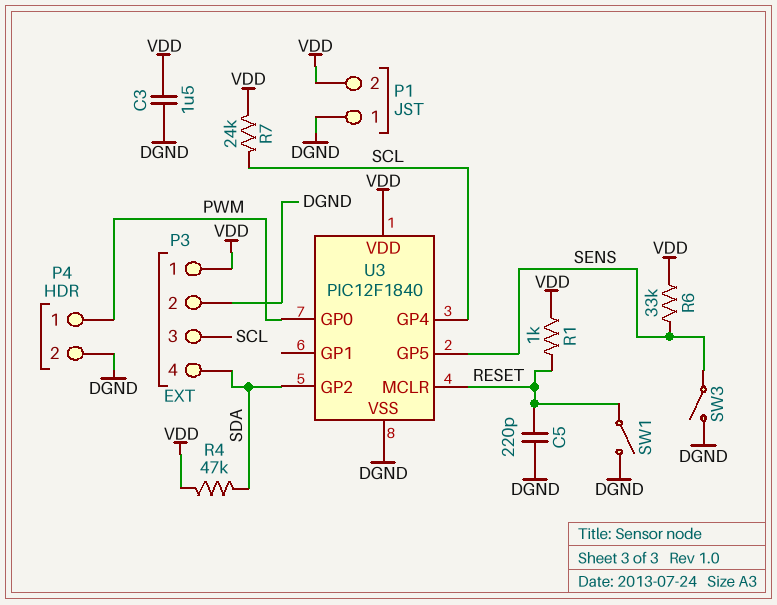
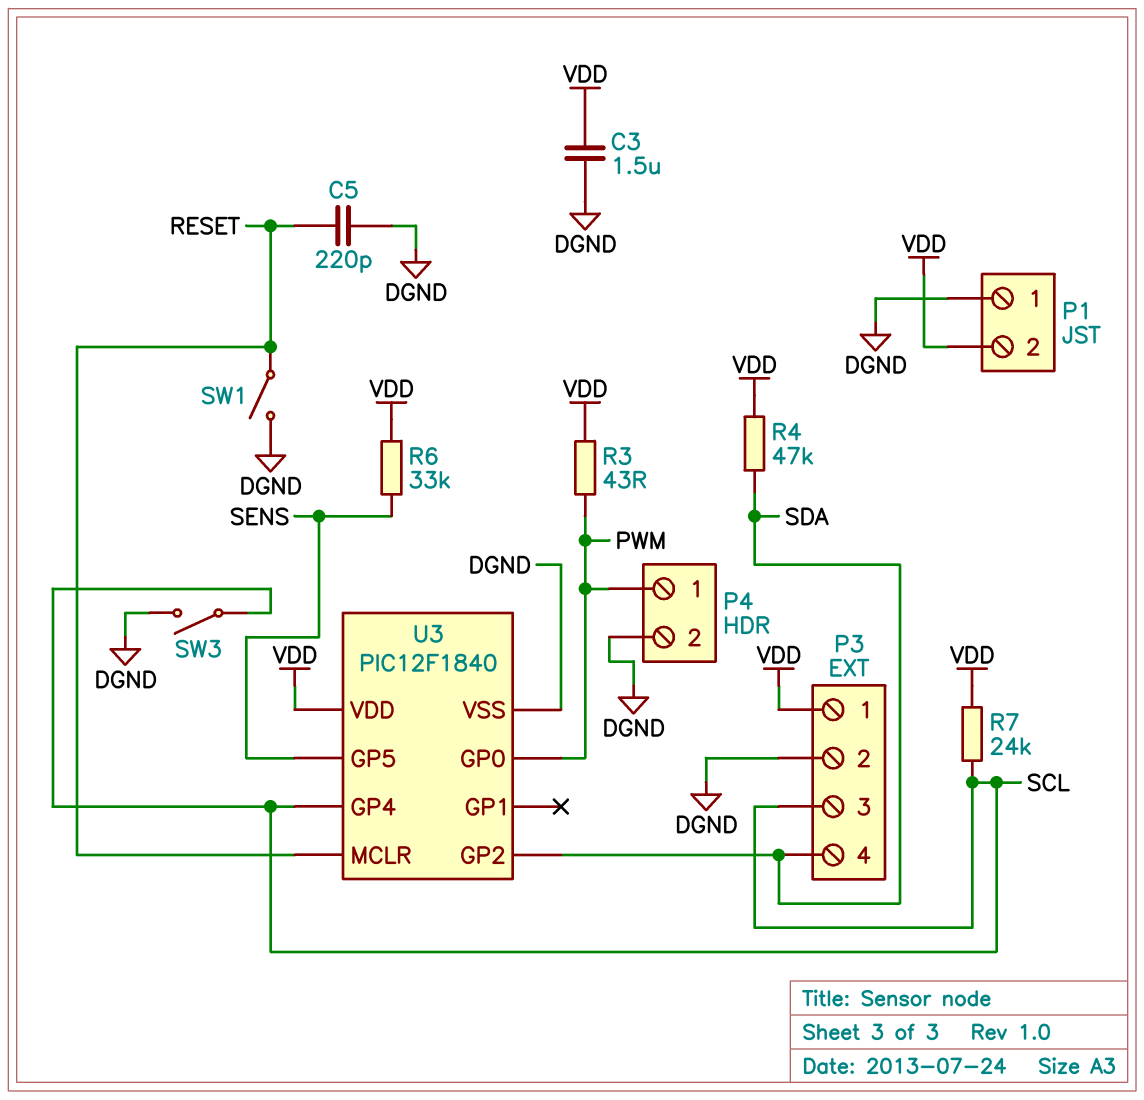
R1: 1k (RESET, VDD) -> none
R3: none -> 43 (PWM, VDD)
SW3: switch (DGND, SENS) -> switch (DGND, SCL)

